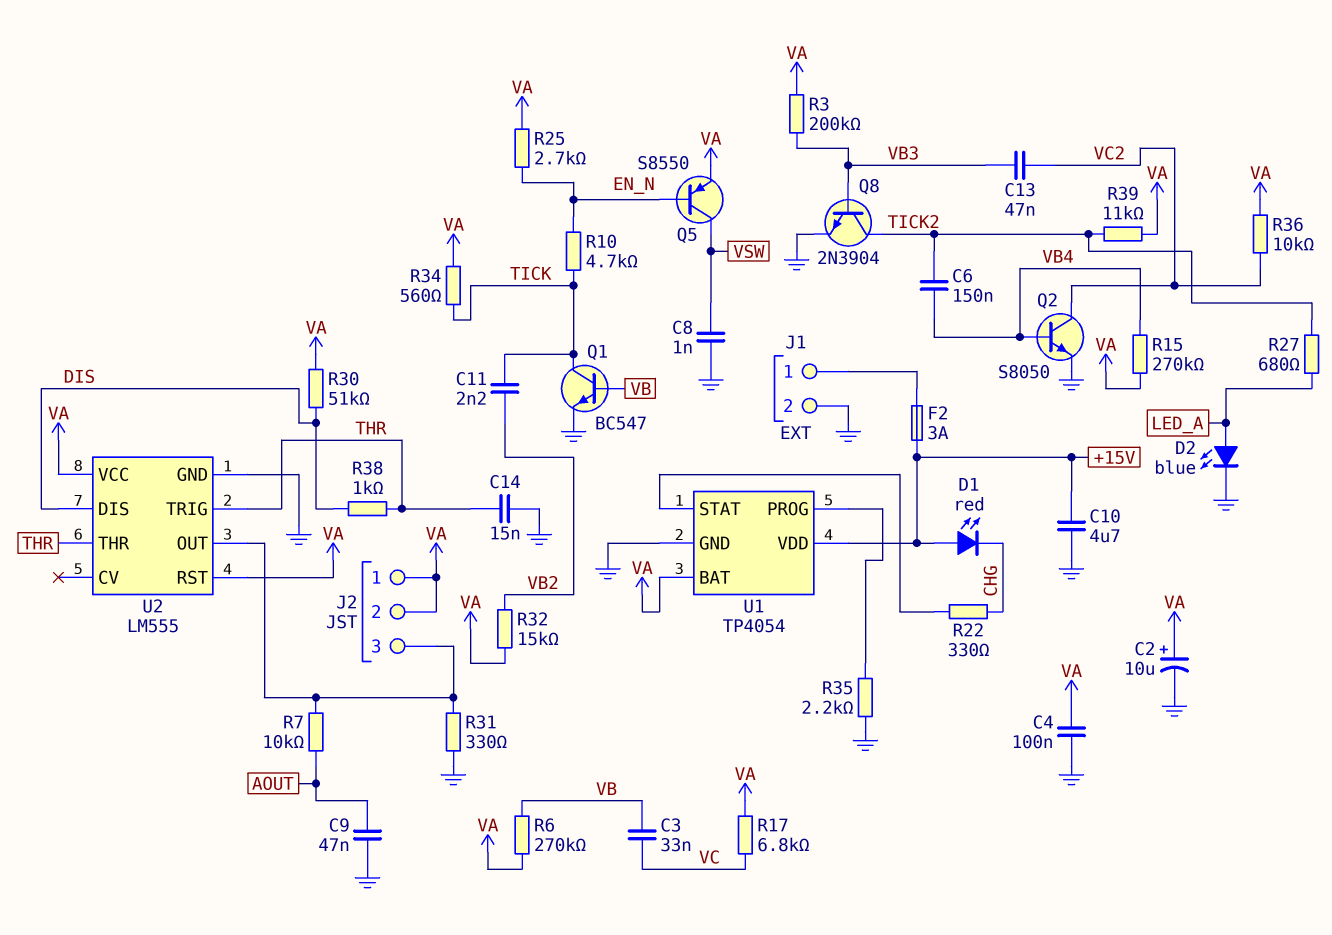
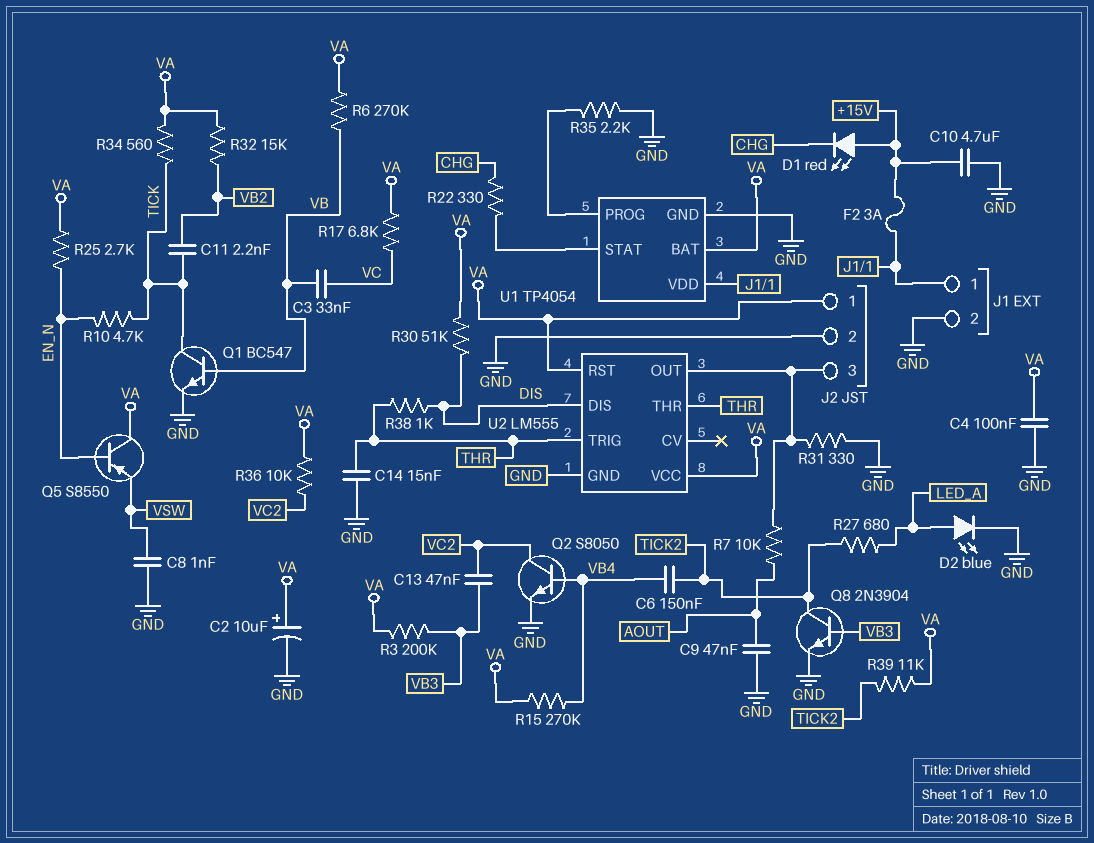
J2 pin 2: VA -> GND
Q5: PNP S8550 (B EN_N, C VSW, E VA) -> PNP S8550 (B EN_N, C VA, E VSW)
U1 pin VDD: +15V -> J1/1

